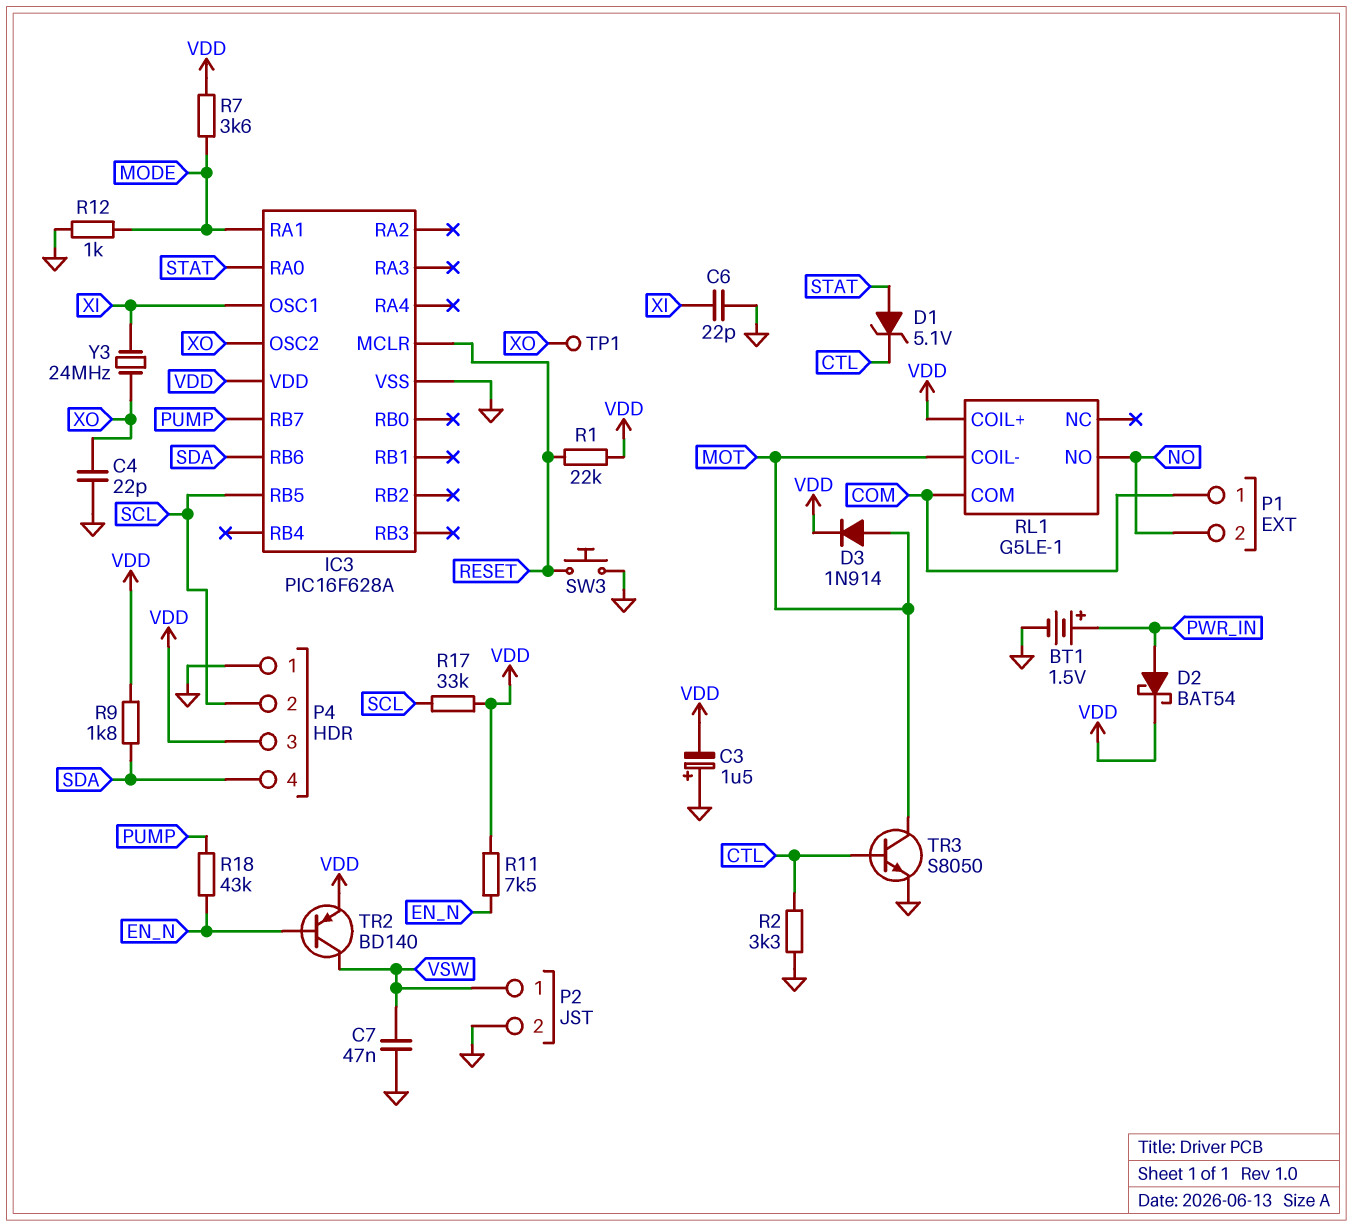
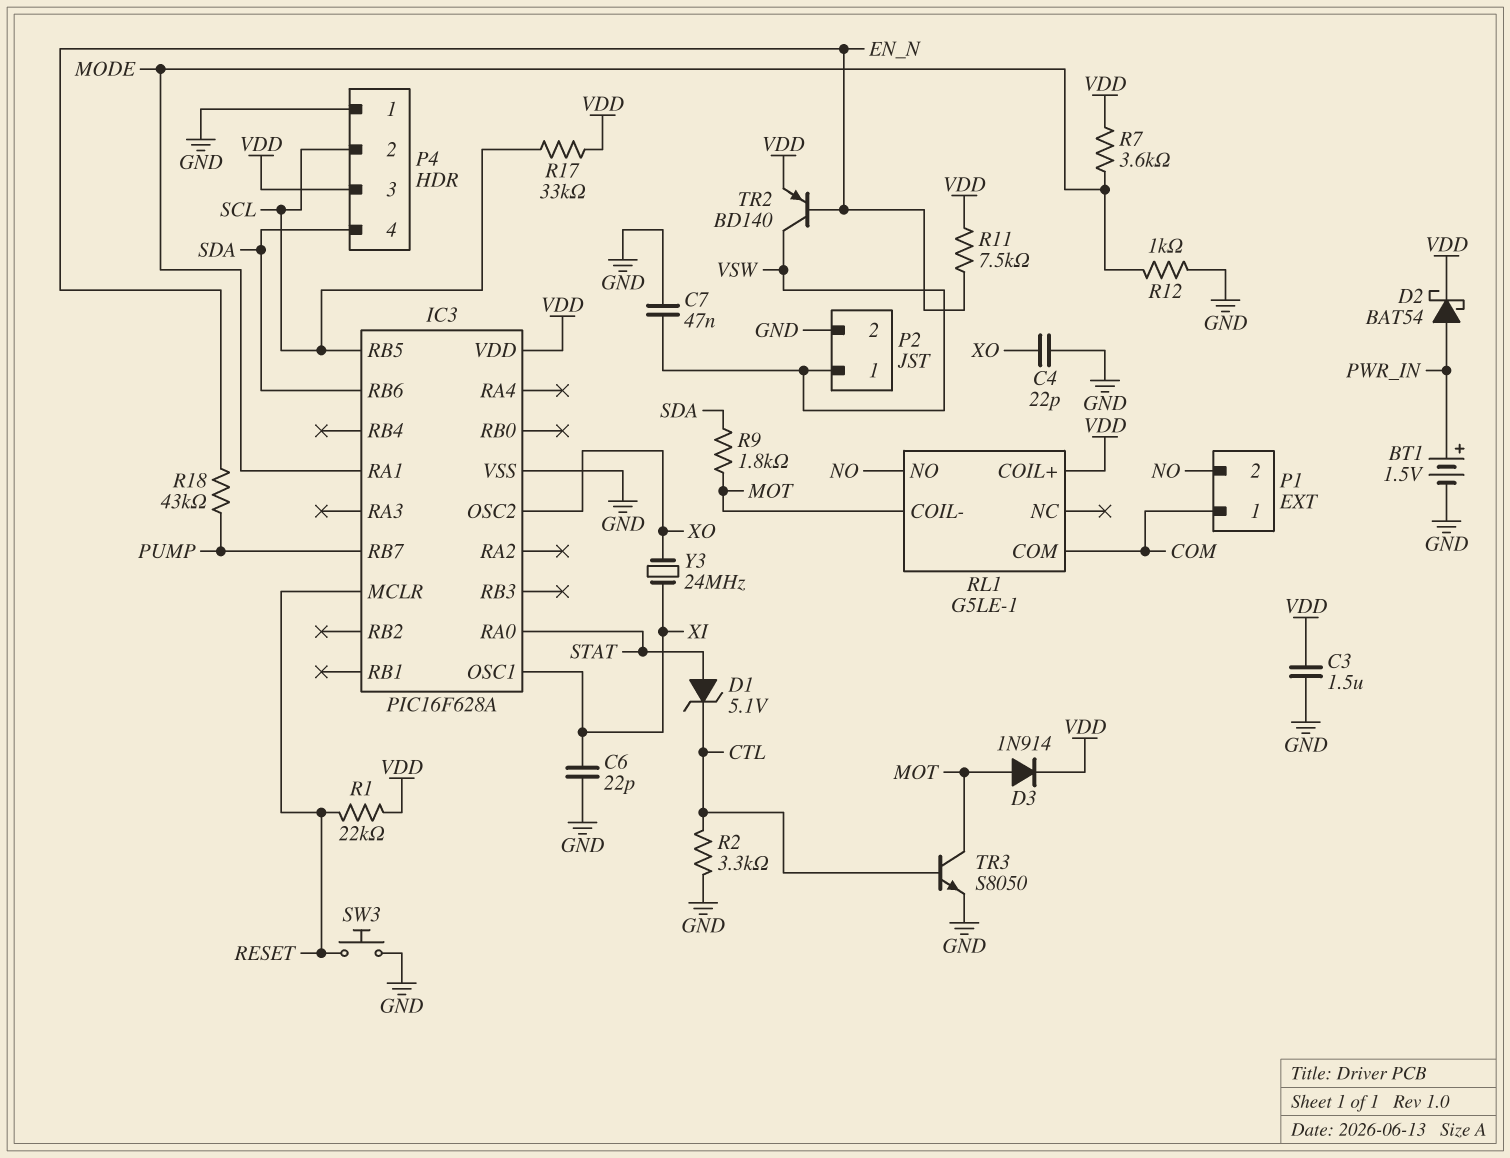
C3: 1.5uF (plus GND, minus VDD) -> 1.5uF (GND, VDD)
R9: 1.8k (SDA, VDD) -> 1.8k (MOT, SDA)
TP1: test point (XO) -> none

